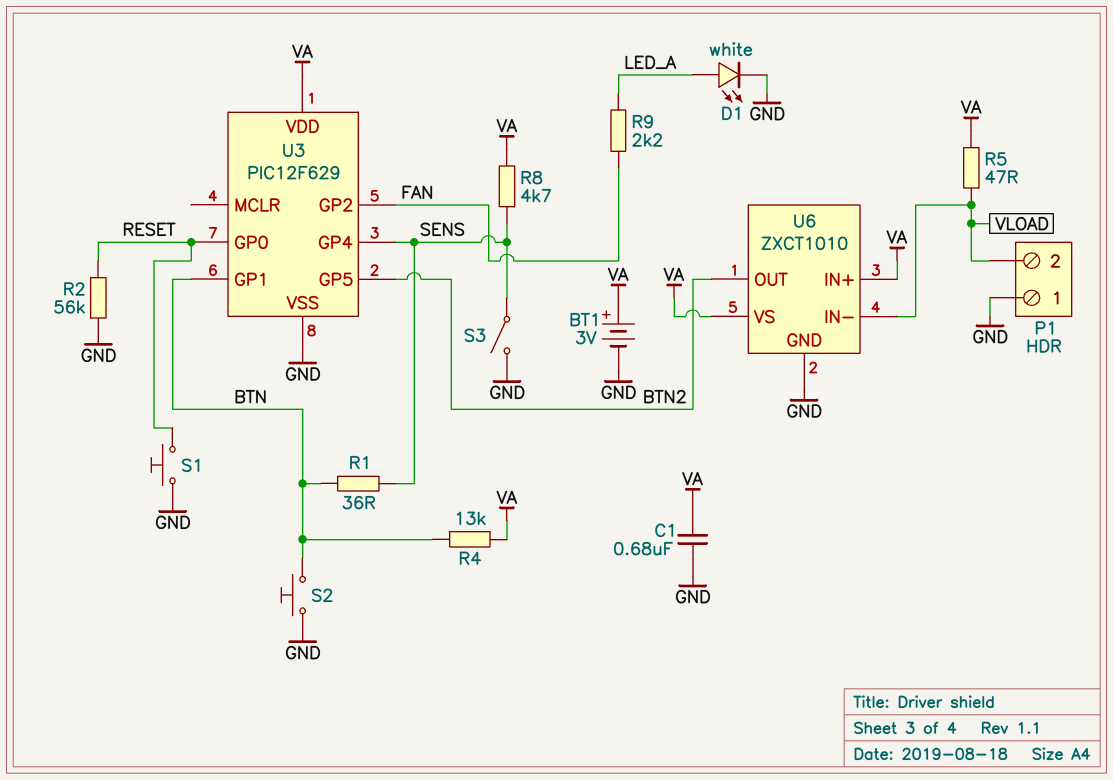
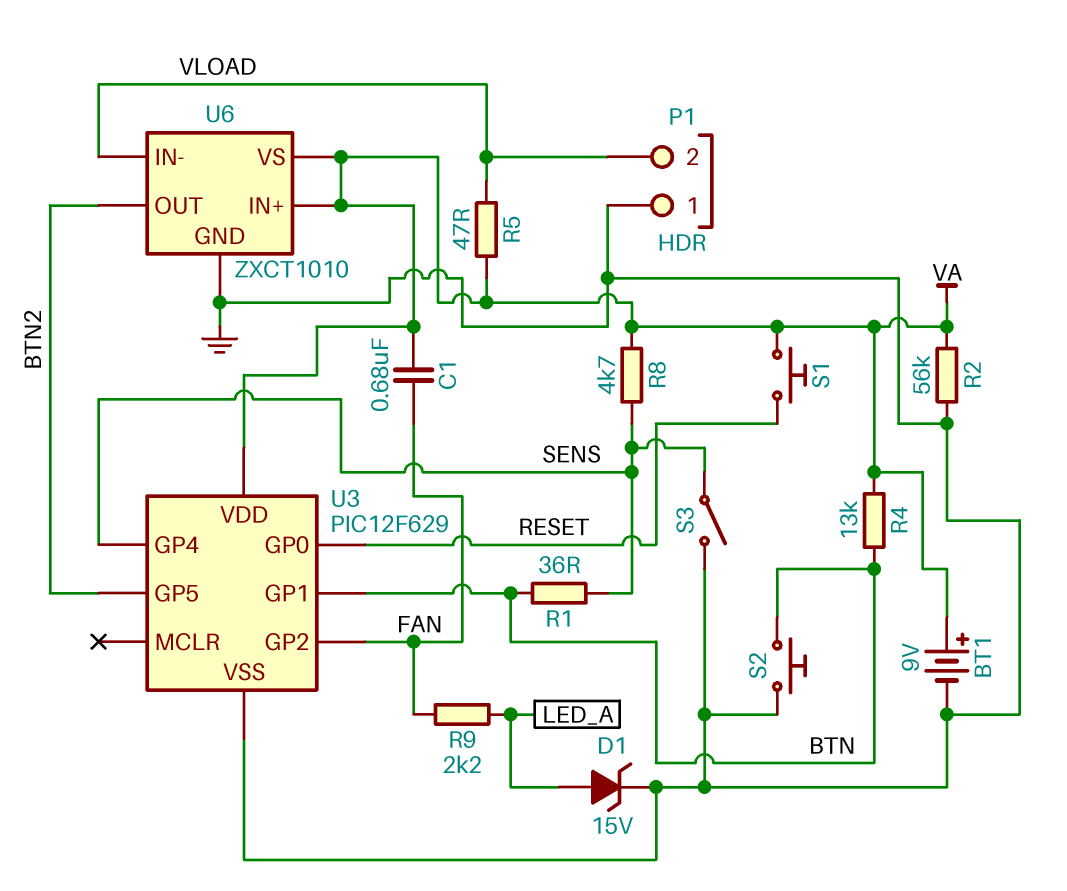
BT1: 3V (plus VA, minus GND) -> 9V (plus VA, minus GND)
C1: 680nF (GND, VA) -> 680nF (FAN, VA)
D1: LED white (A LED_A, K GND) -> zener 15V (A LED_A, K GND)
R2: 56k (GND, RESET) -> 56k (GND, VA)
S1: button (GND, RESET) -> button (RESET, VA)

